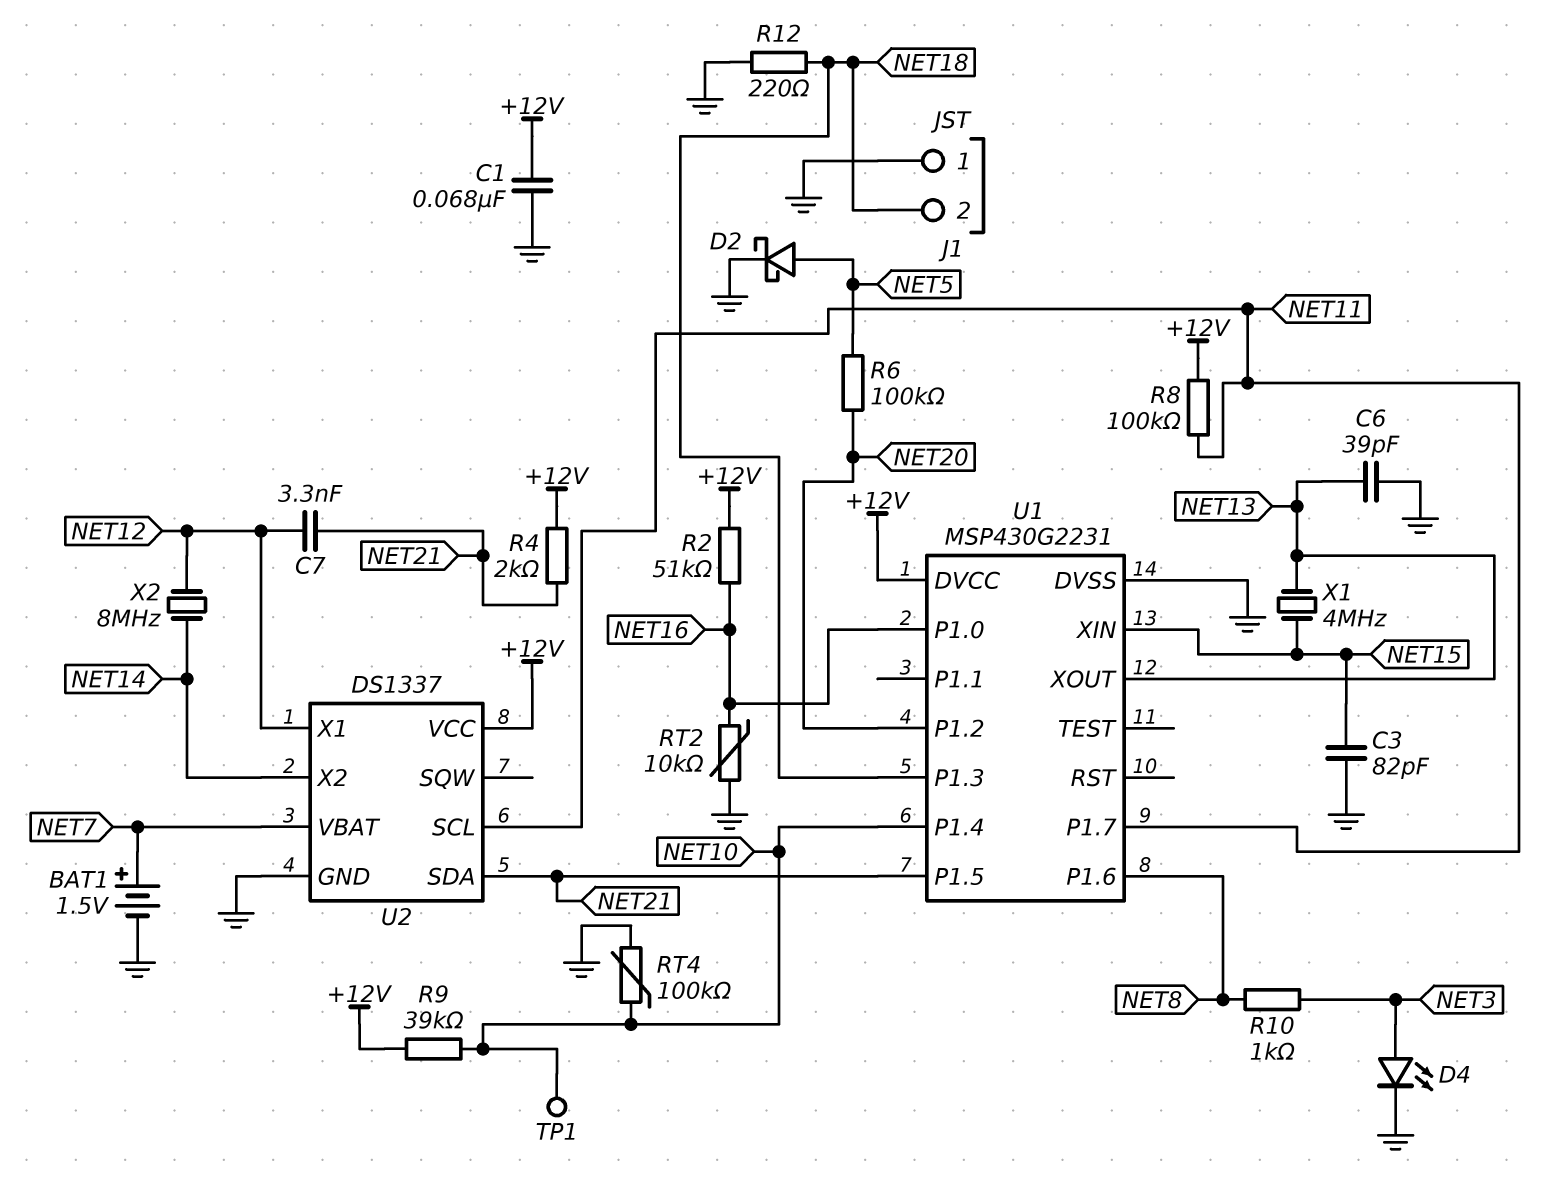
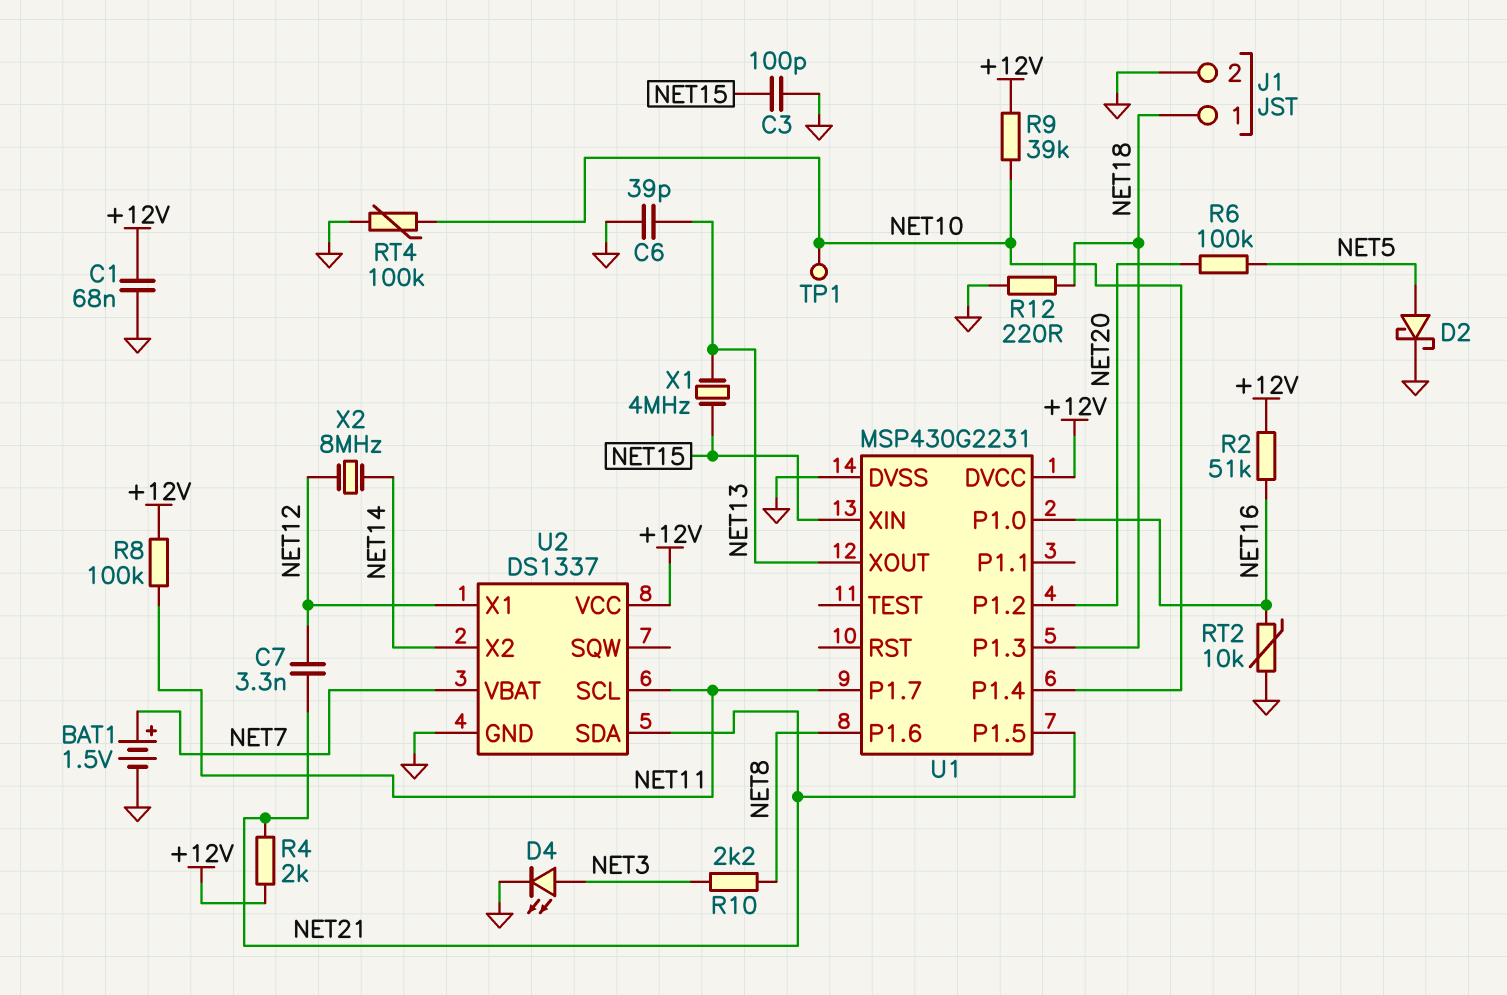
C3: 82pF (GND, NET15) -> 100pF (GND, NET15)
J1 pin 1: GND -> NET18
J1 pin 2: NET18 -> GND
R10: 1k (NET3, NET8) -> 2.2k (NET3, NET8)

